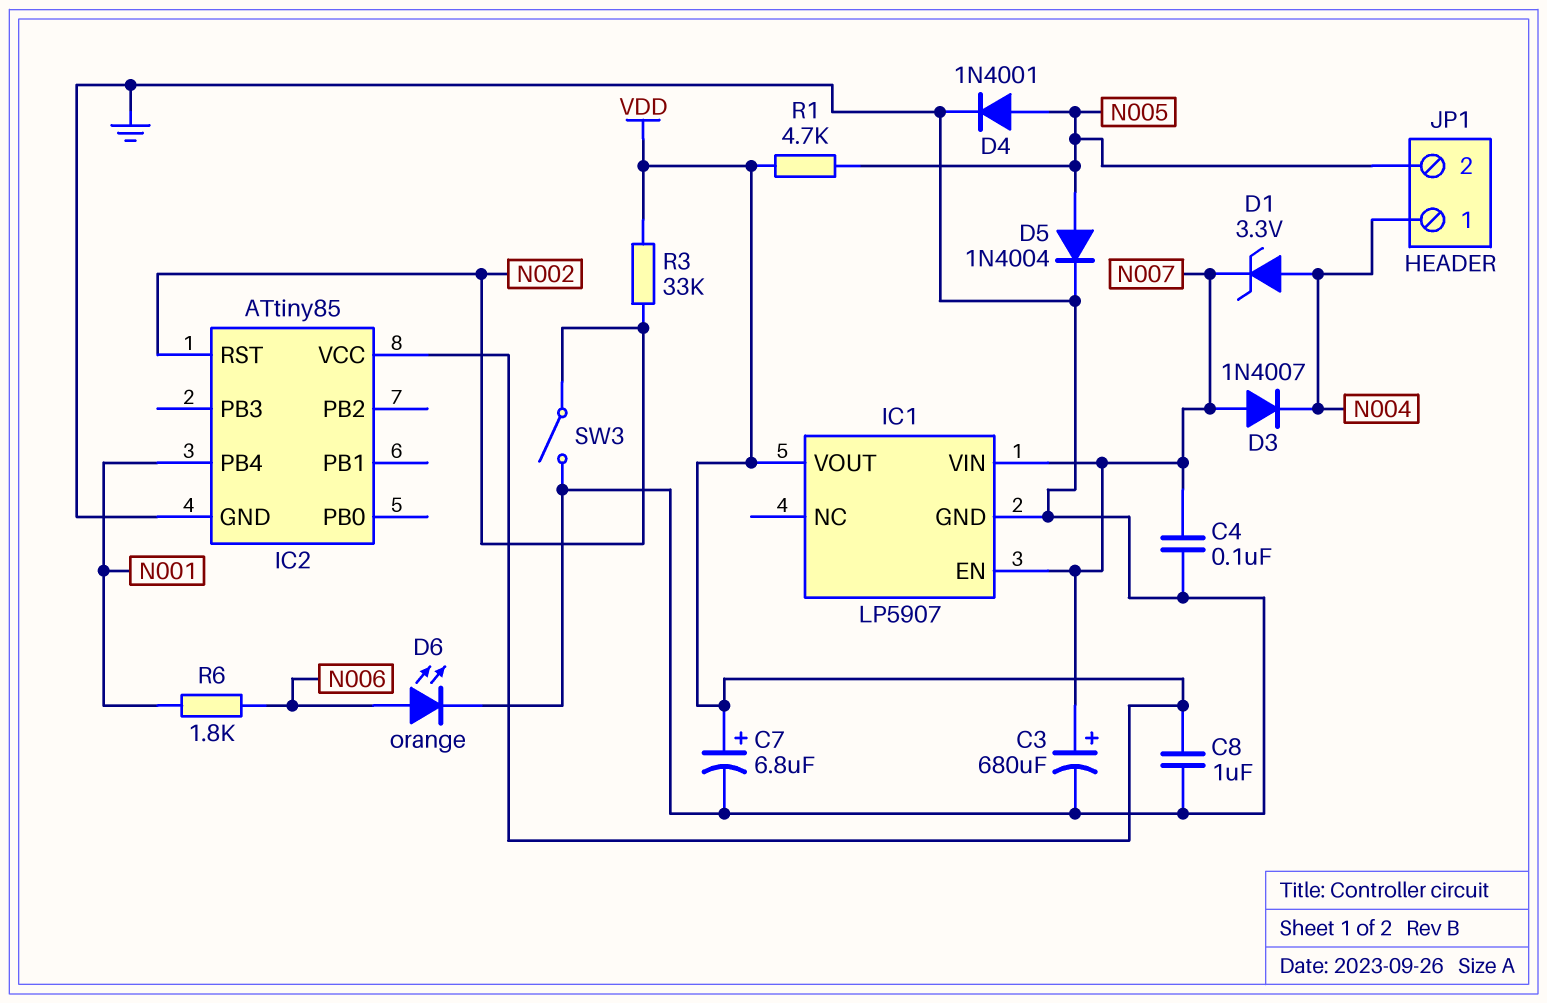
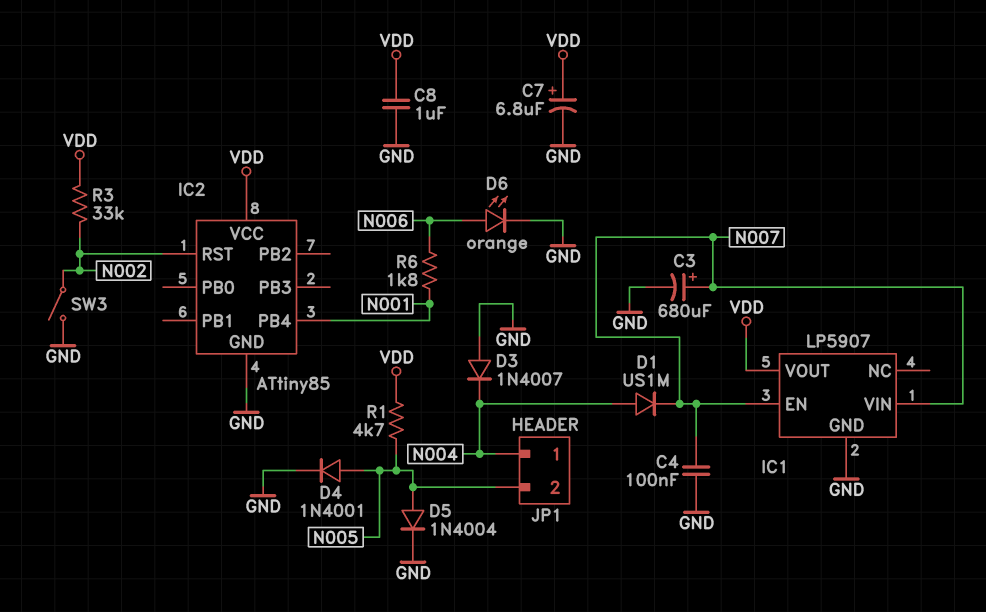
D1: zener 3.3V (A N004, K N007) -> diode US1M (A N004, K N007)
D3: diode 1N4007 (A N007, K N004) -> diode 1N4007 (A GND, K N004)

